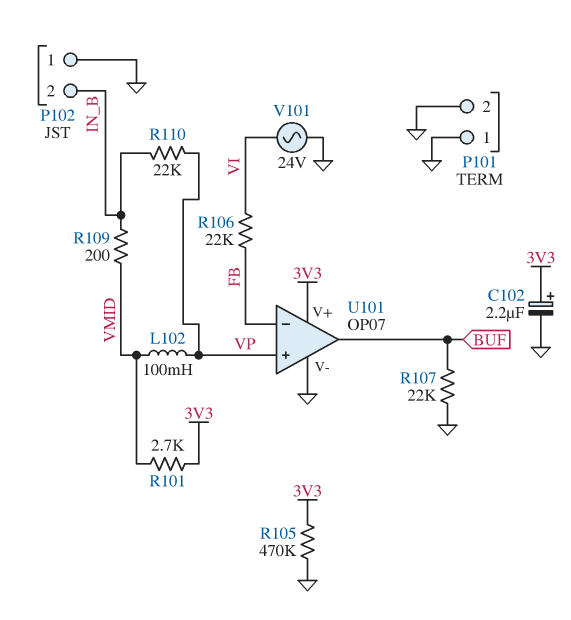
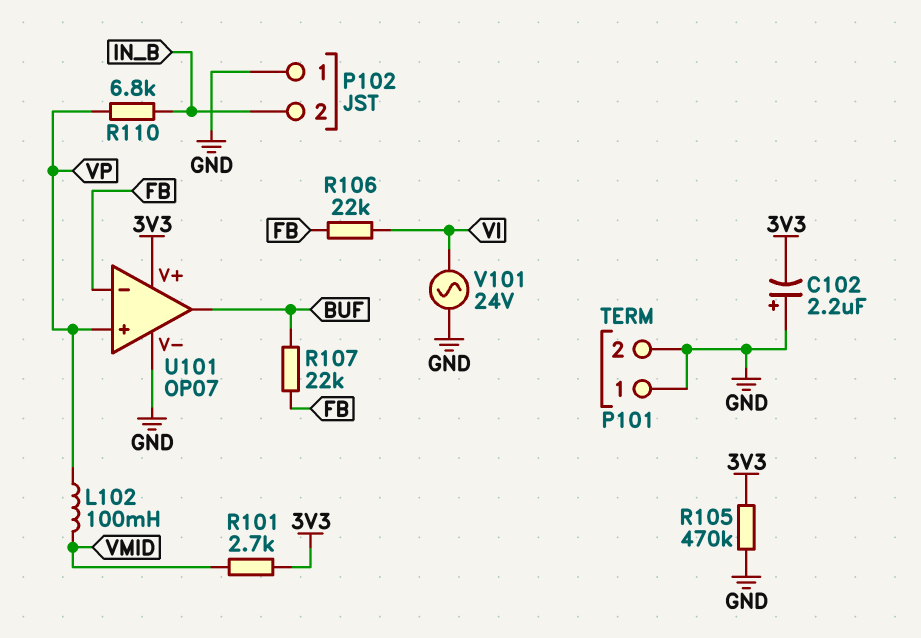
C102: 2.2uF (plus 3V3, minus GND) -> 2.2uF (plus GND, minus 3V3)
R107: 22k (BUF, GND) -> 22k (BUF, FB)
R109: 200 (IN_B, VMID) -> none
R110: 22k (IN_B, VP) -> 6.8k (IN_B, VP)

